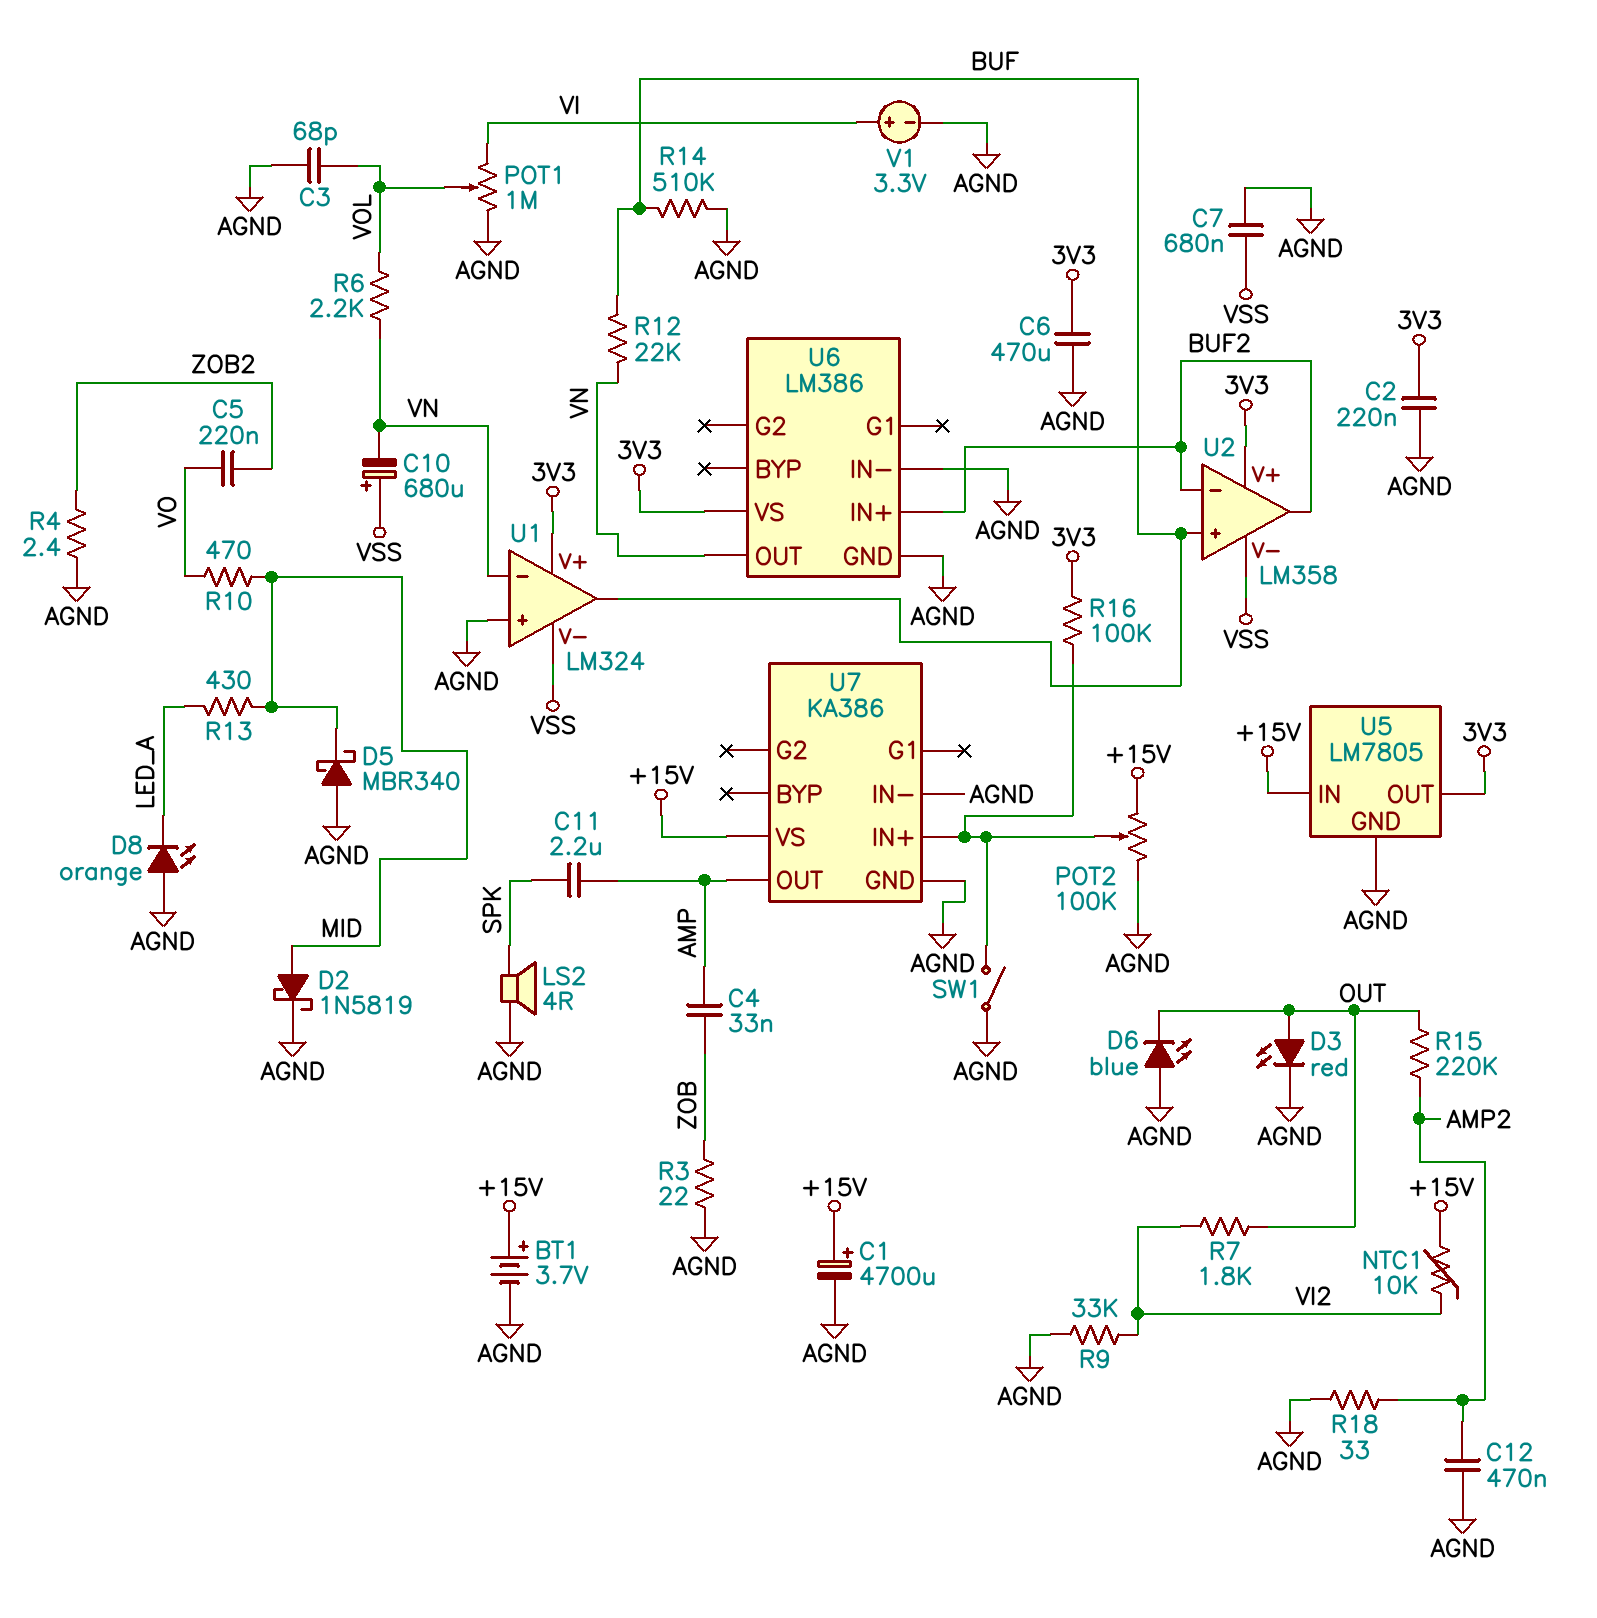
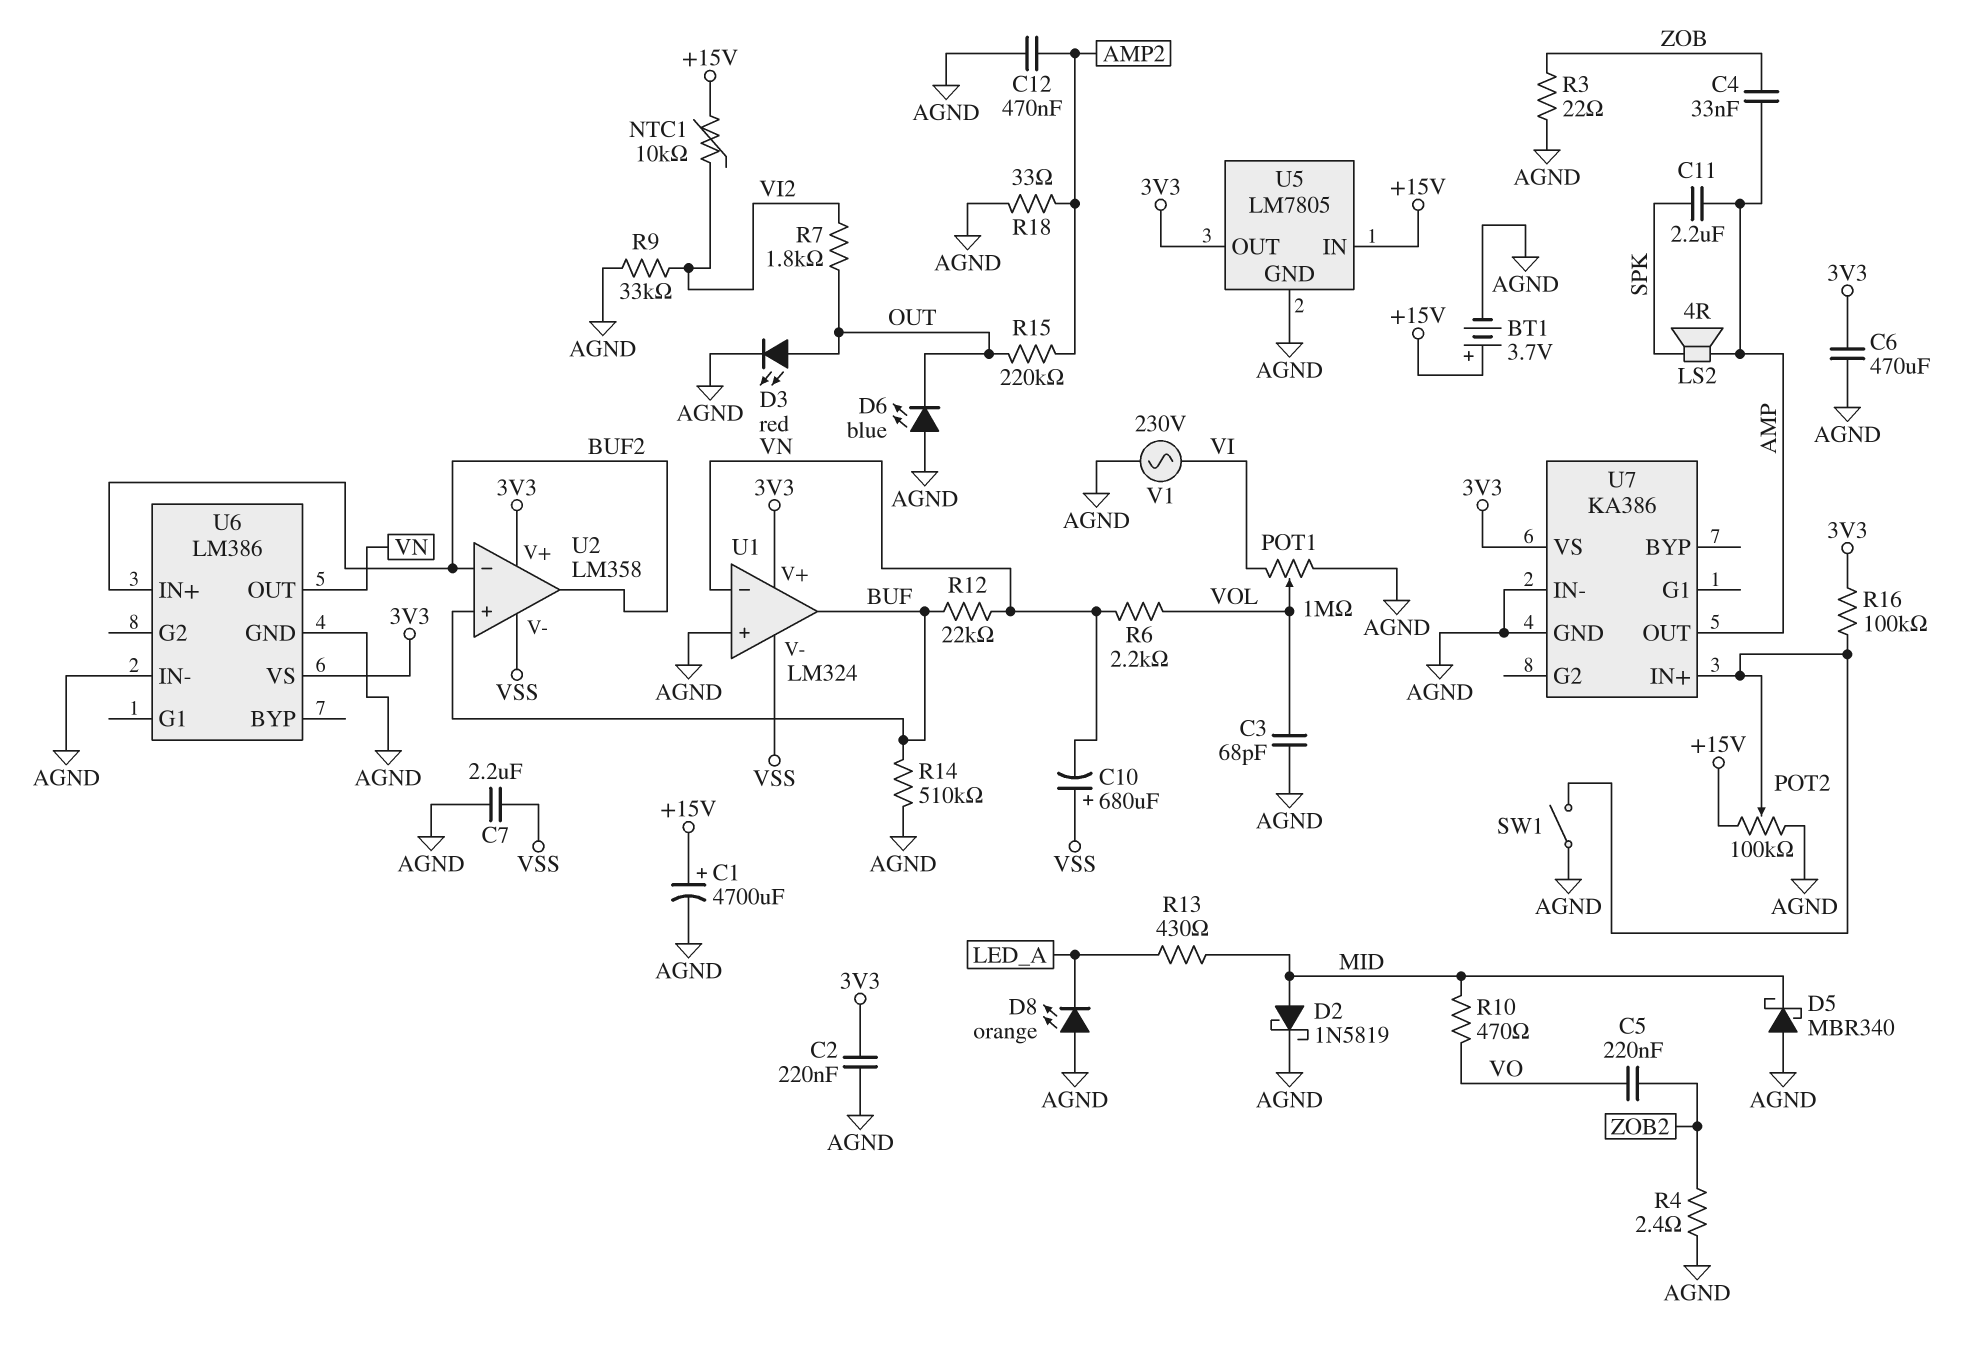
C7: 680nF (AGND, VSS) -> 2.2uF (AGND, VSS)
LS2: speaker 4R (AGND, SPK) -> speaker 4R (AMP, SPK)
U7 pin VS: +15V -> 3V3
V1: 3.3V (plus VI, minus AGND) -> AC 230V (AGND, VI)

